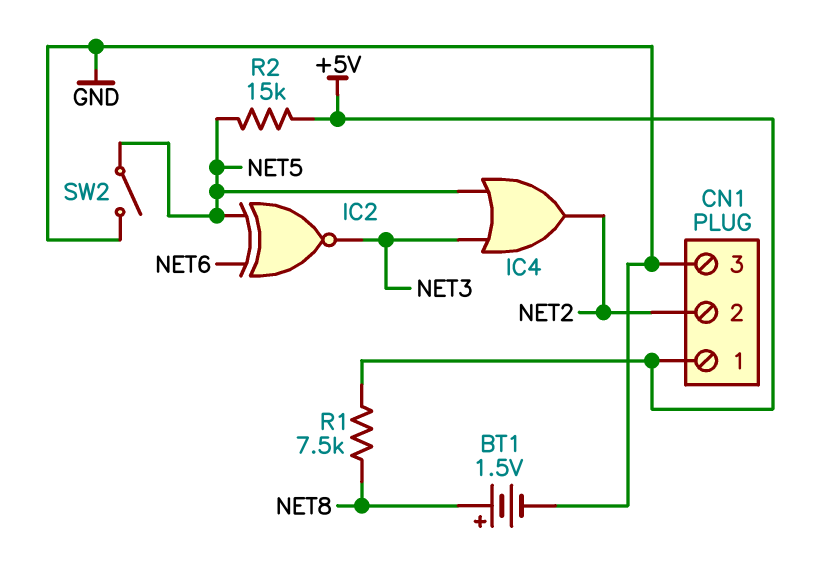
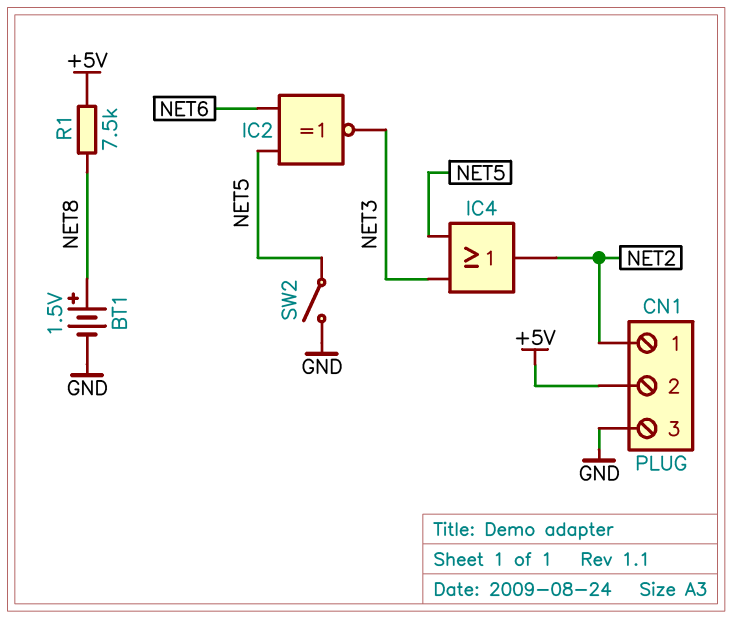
CN1 pin 1: +5V -> NET2
CN1 pin 2: NET2 -> +5V
R2: 15k (+5V, NET5) -> none

